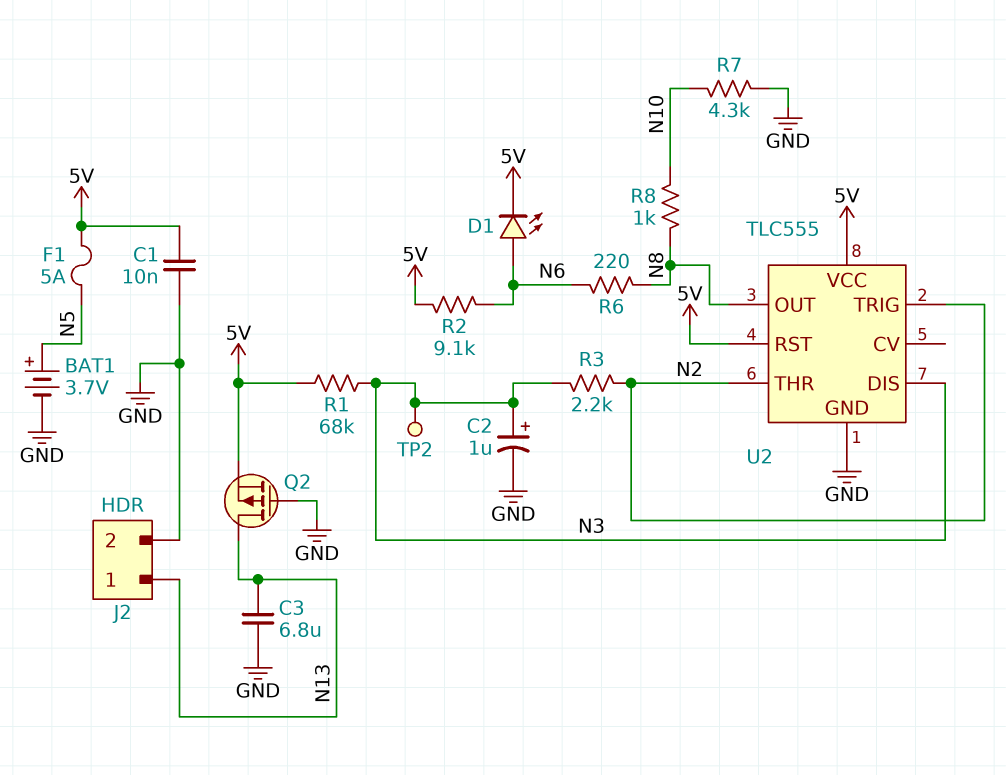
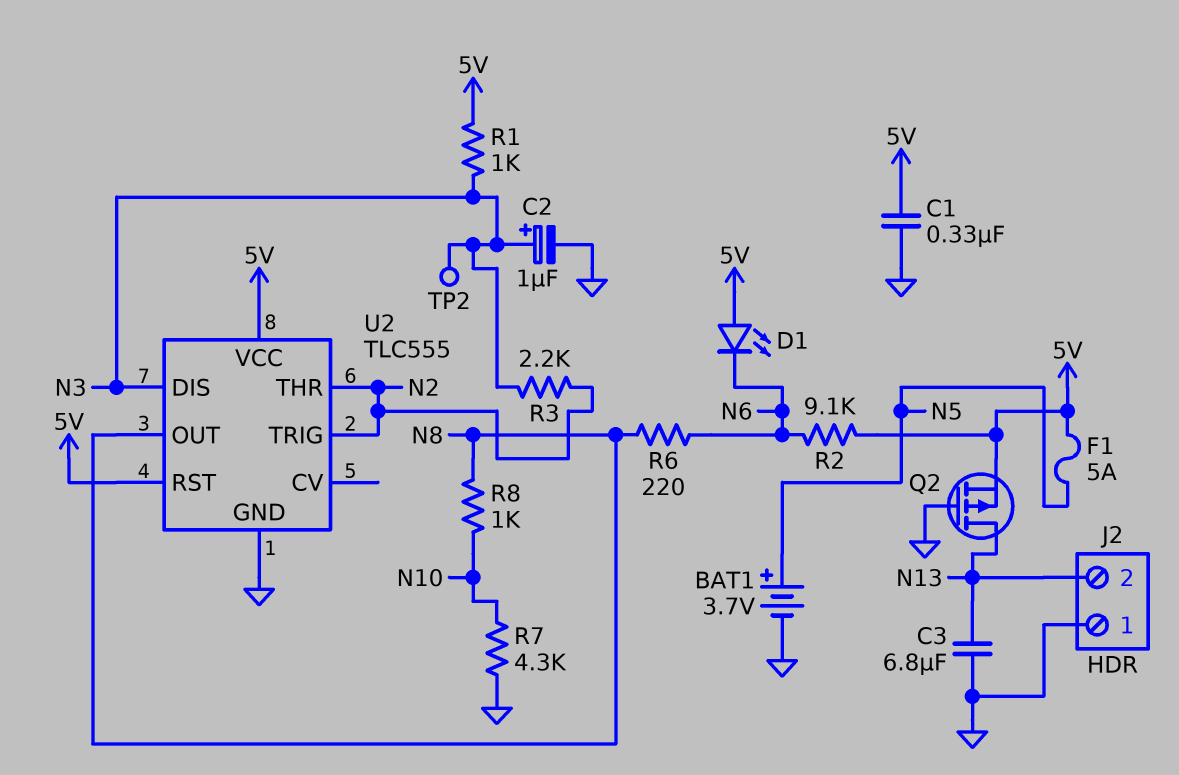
C1: 10nF (5V, GND) -> 330nF (5V, GND)
D1: LED (A N6, K 5V) -> LED (A 5V, K N6)
J2 pin 1: N13 -> GND
J2 pin 2: GND -> N13
R1: 68k (5V, N3) -> 1k (5V, N3)

